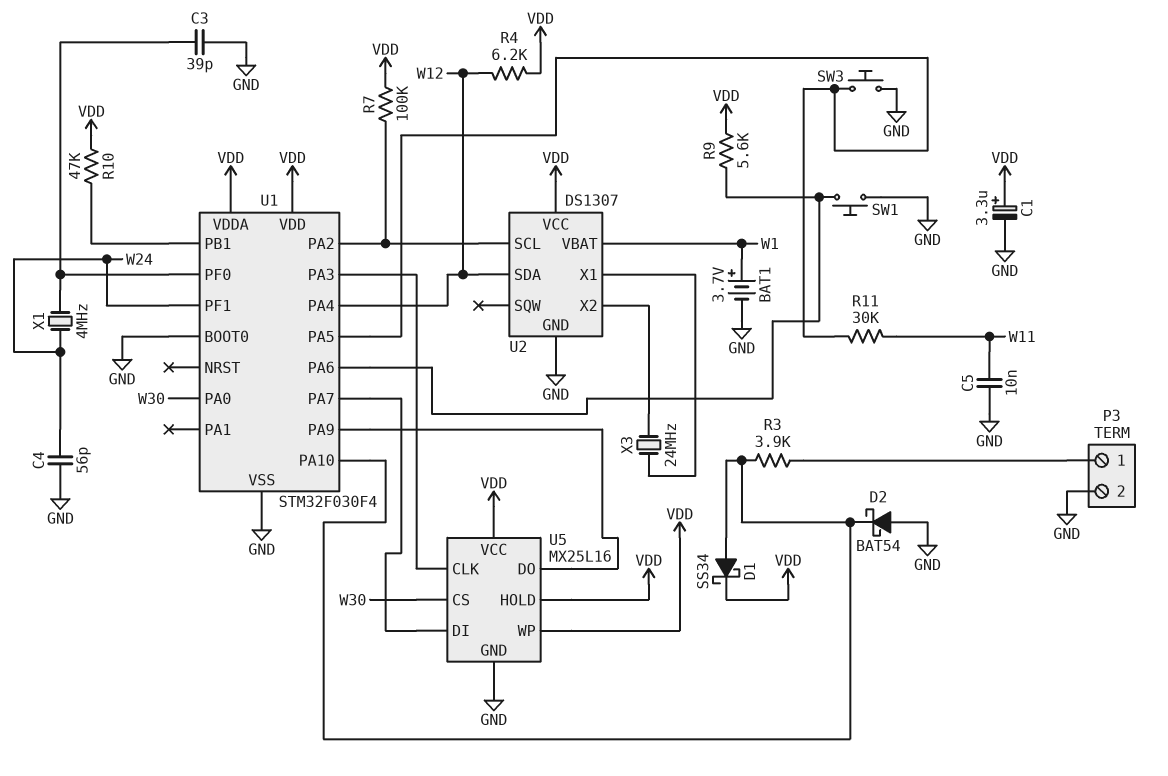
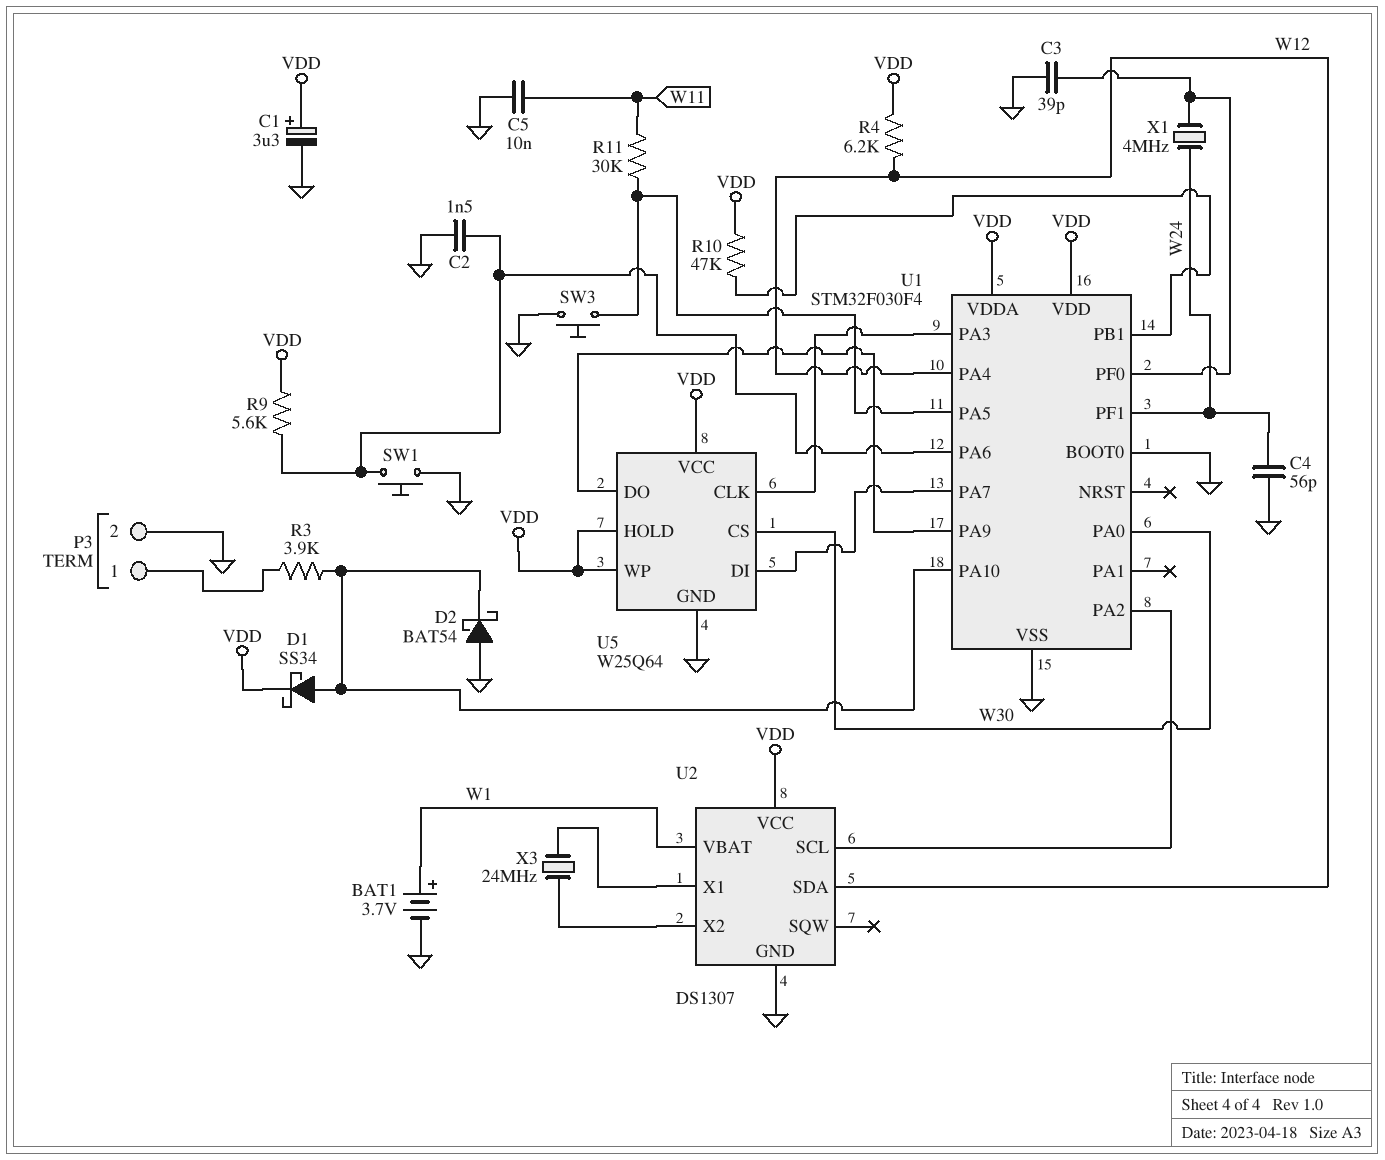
C2: none -> 1.5nF (GND, U1/PA6)
R7: 100k (U1/PA2, VDD) -> none
U5: MX25L16 -> W25Q64

